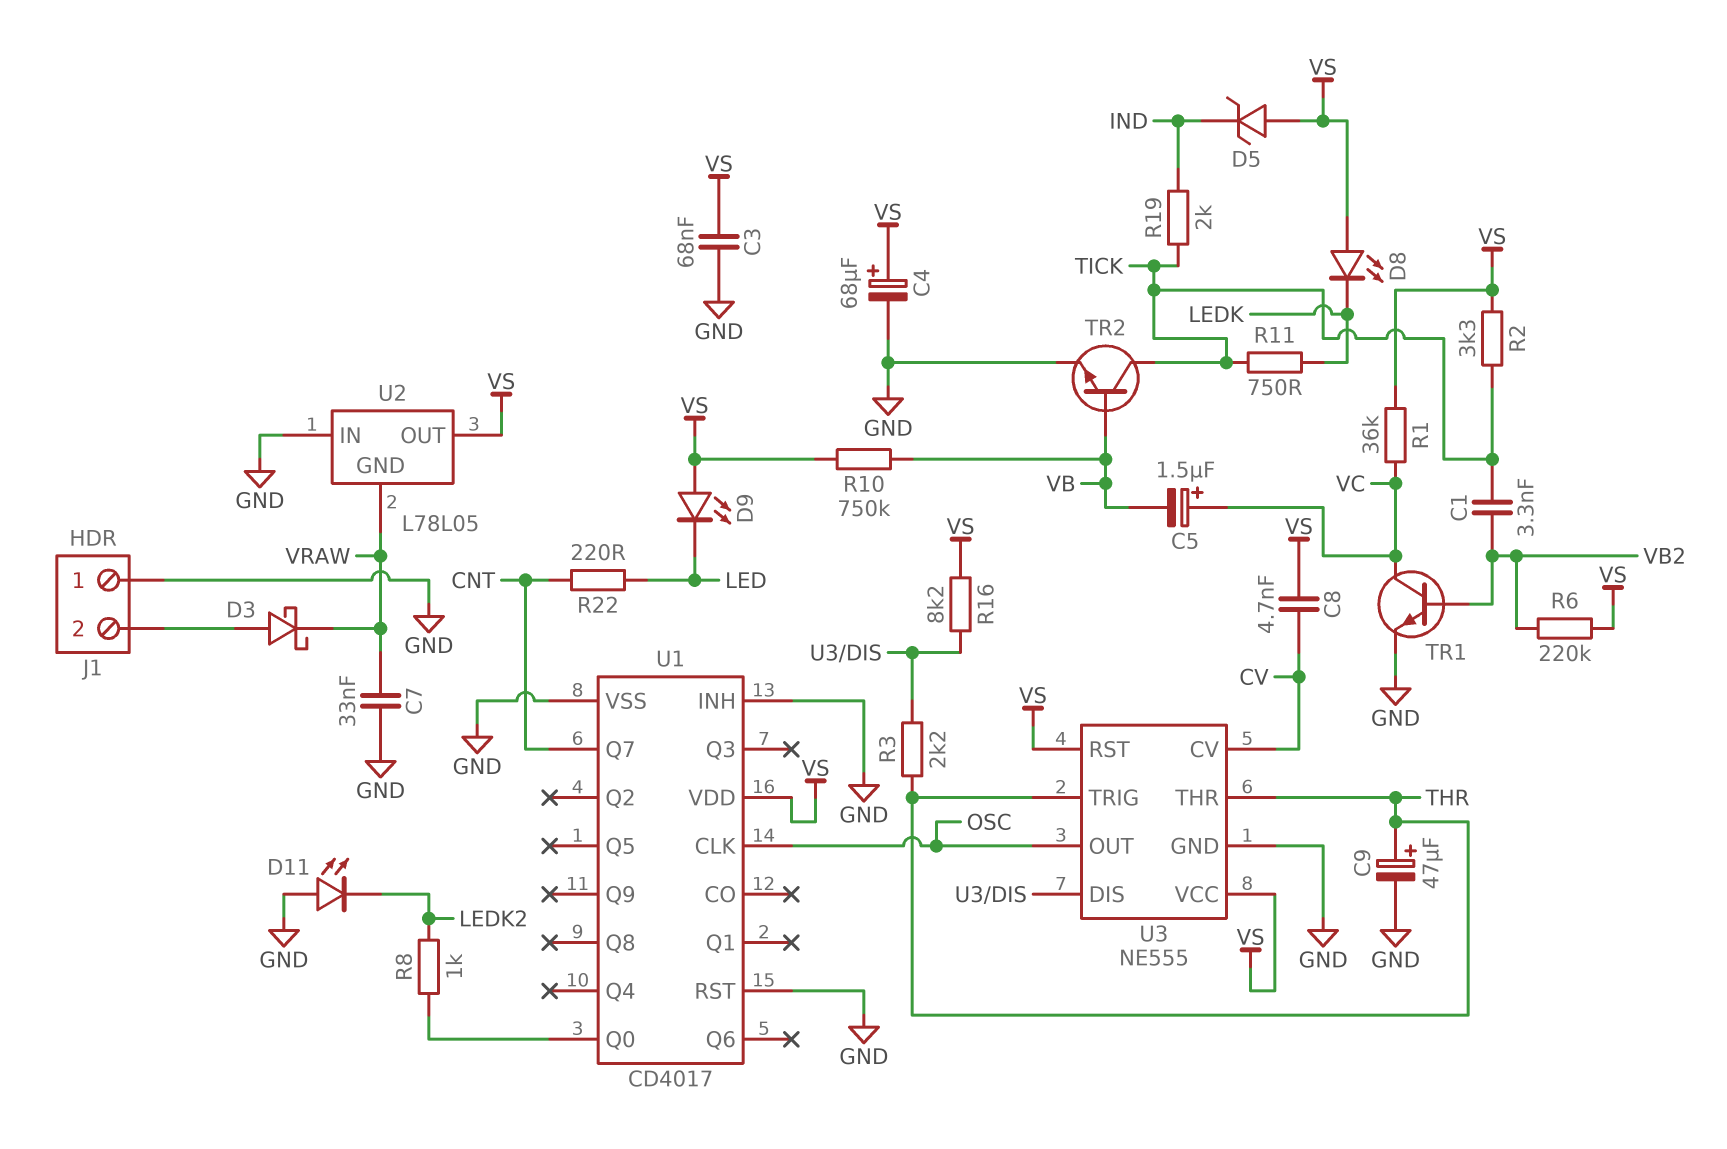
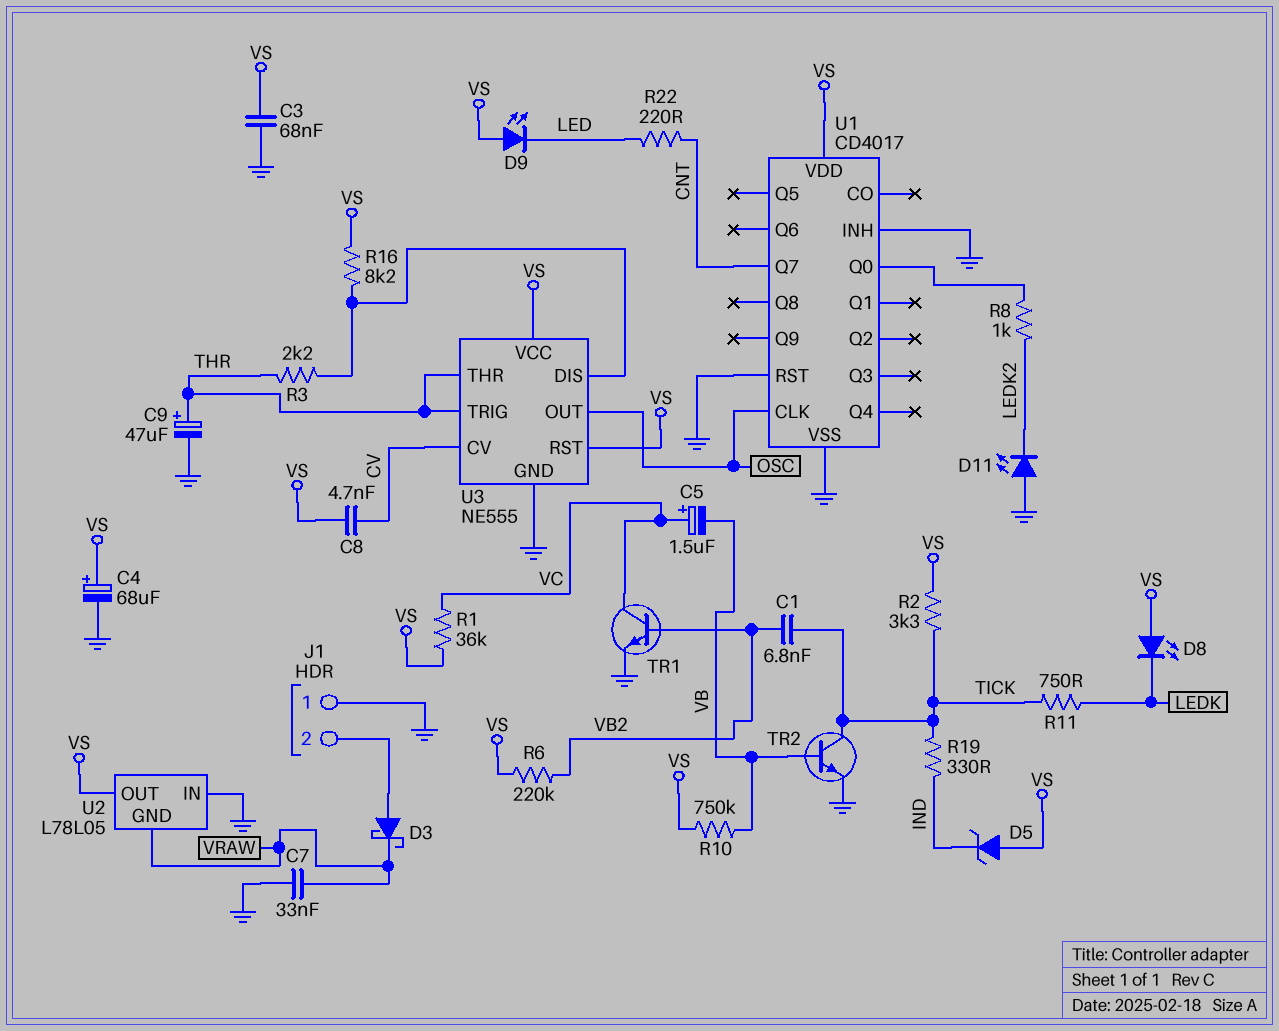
C1: 3.3nF (TICK, VB2) -> 6.8nF (TICK, VB2)
R19: 2k (IND, TICK) -> 330 (IND, TICK)

